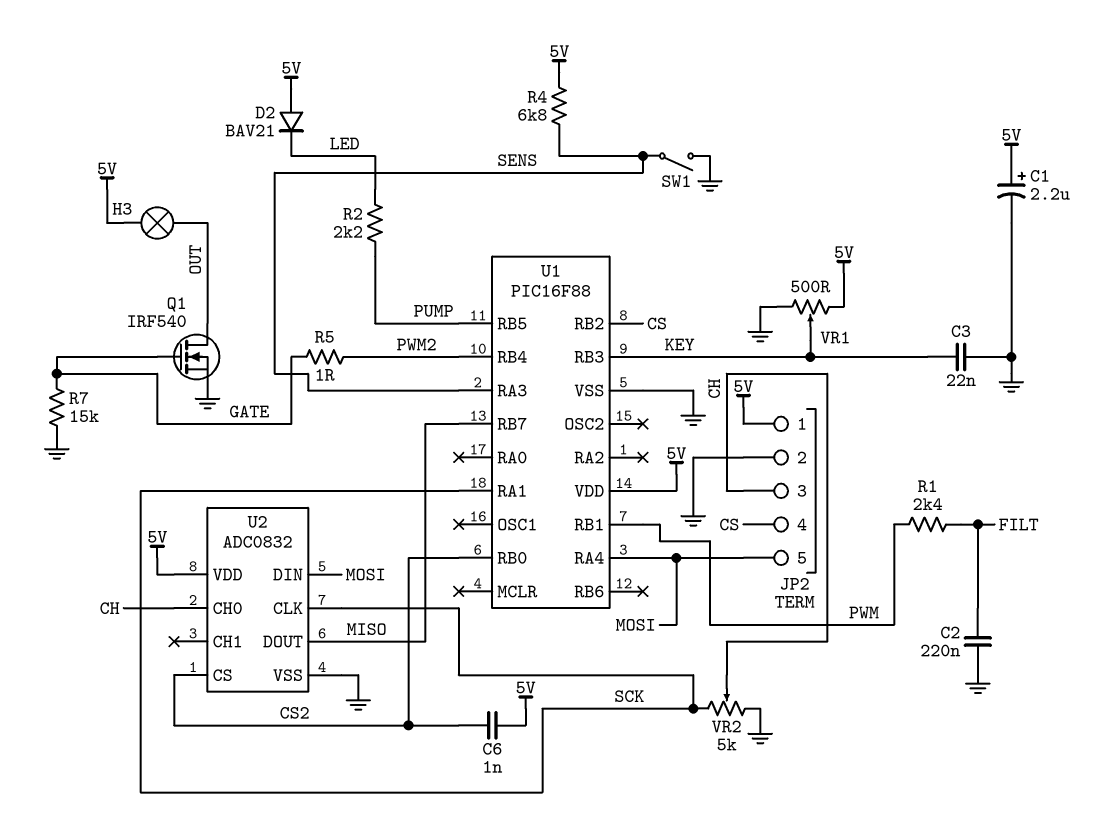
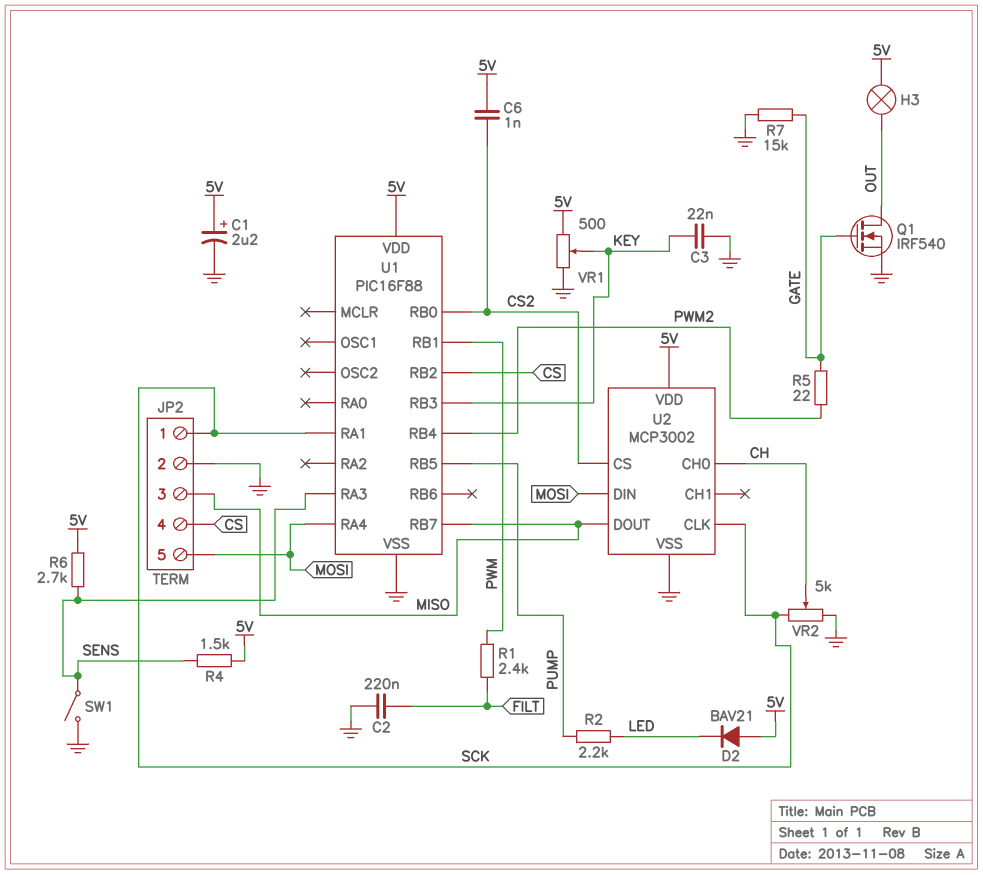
JP2 pin 1: 5V -> SCK
JP2 pin 3: CH -> MISO
R4: 6.8k (5V, SENS) -> 1.5k (5V, SENS)
R5: 1 (GATE, PWM2) -> 22 (GATE, PWM2)
R6: none -> 2.7k (5V, SENS)
U2: ADC0832 -> MCP3002

